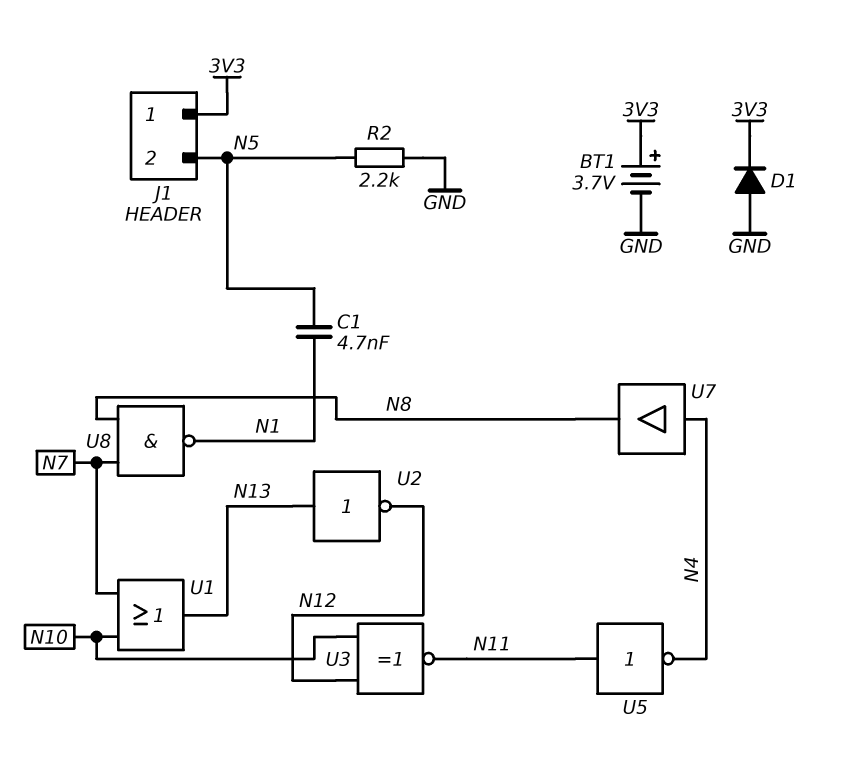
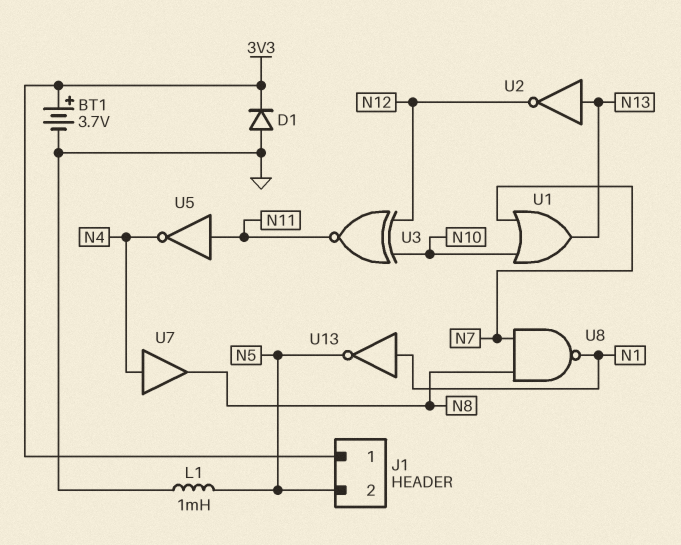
C1: 4.7nF (N1, N5) -> none
L1: none -> 1mH (GND, N5)
R2: 2.2k (GND, N5) -> none
U13: none -> NOT (in N1, out N5)

